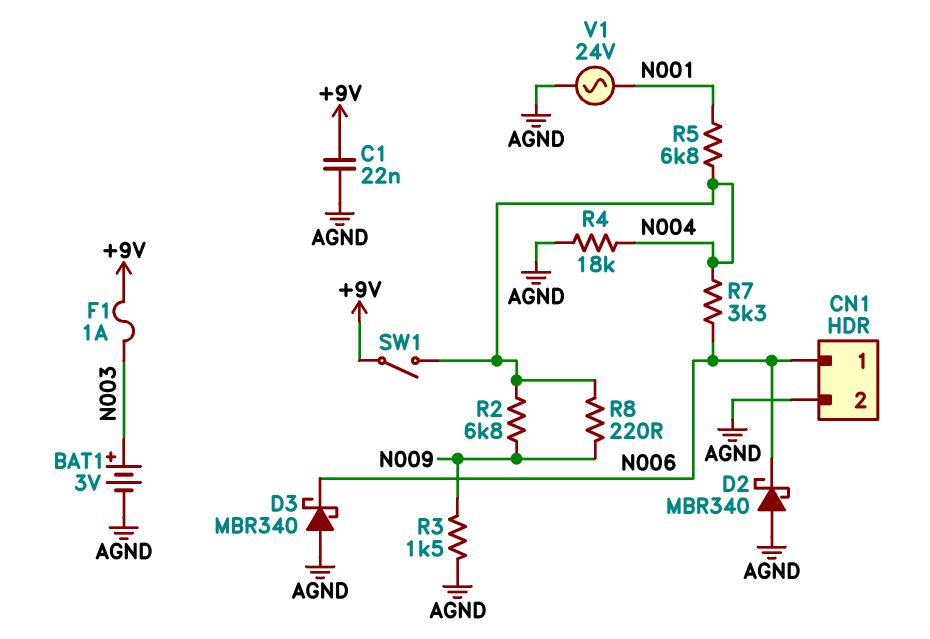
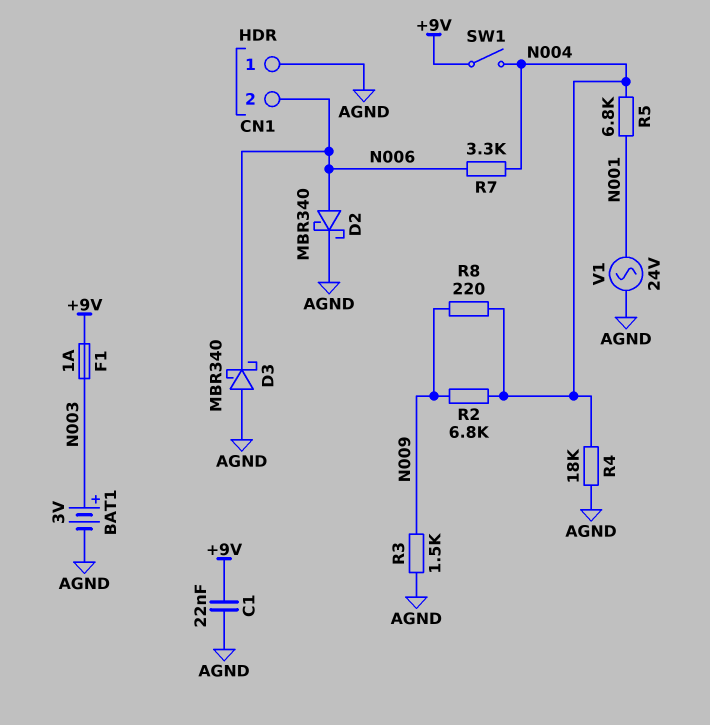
CN1 pin 1: N006 -> AGND
CN1 pin 2: AGND -> N006
D2: schottky MBR340 (A AGND, K N006) -> schottky MBR340 (A N006, K AGND)

